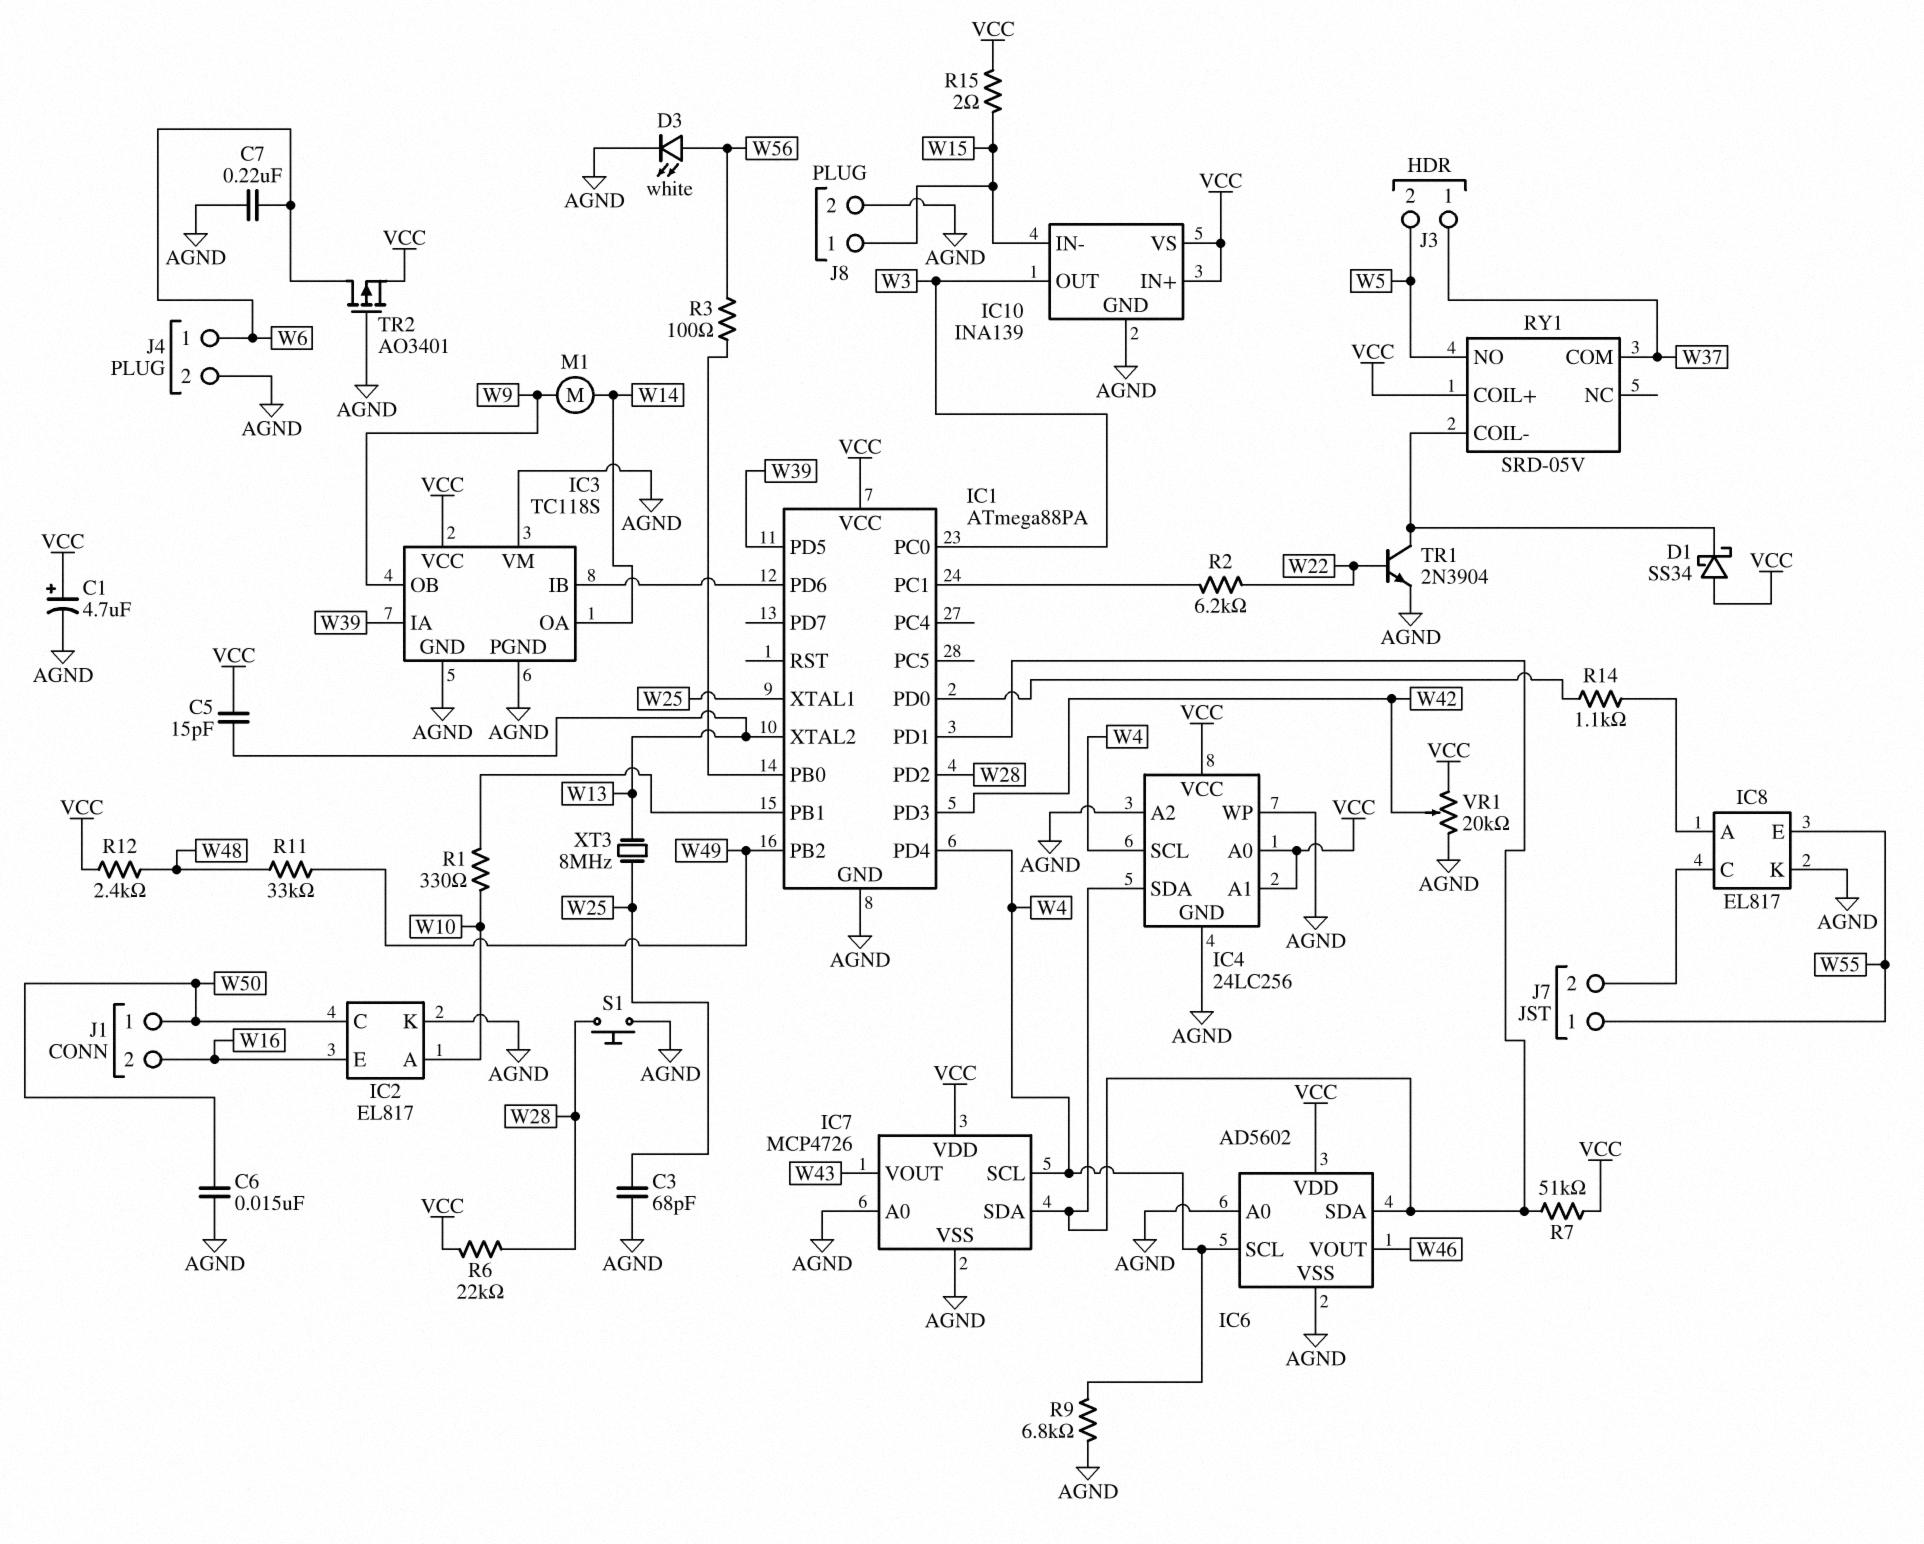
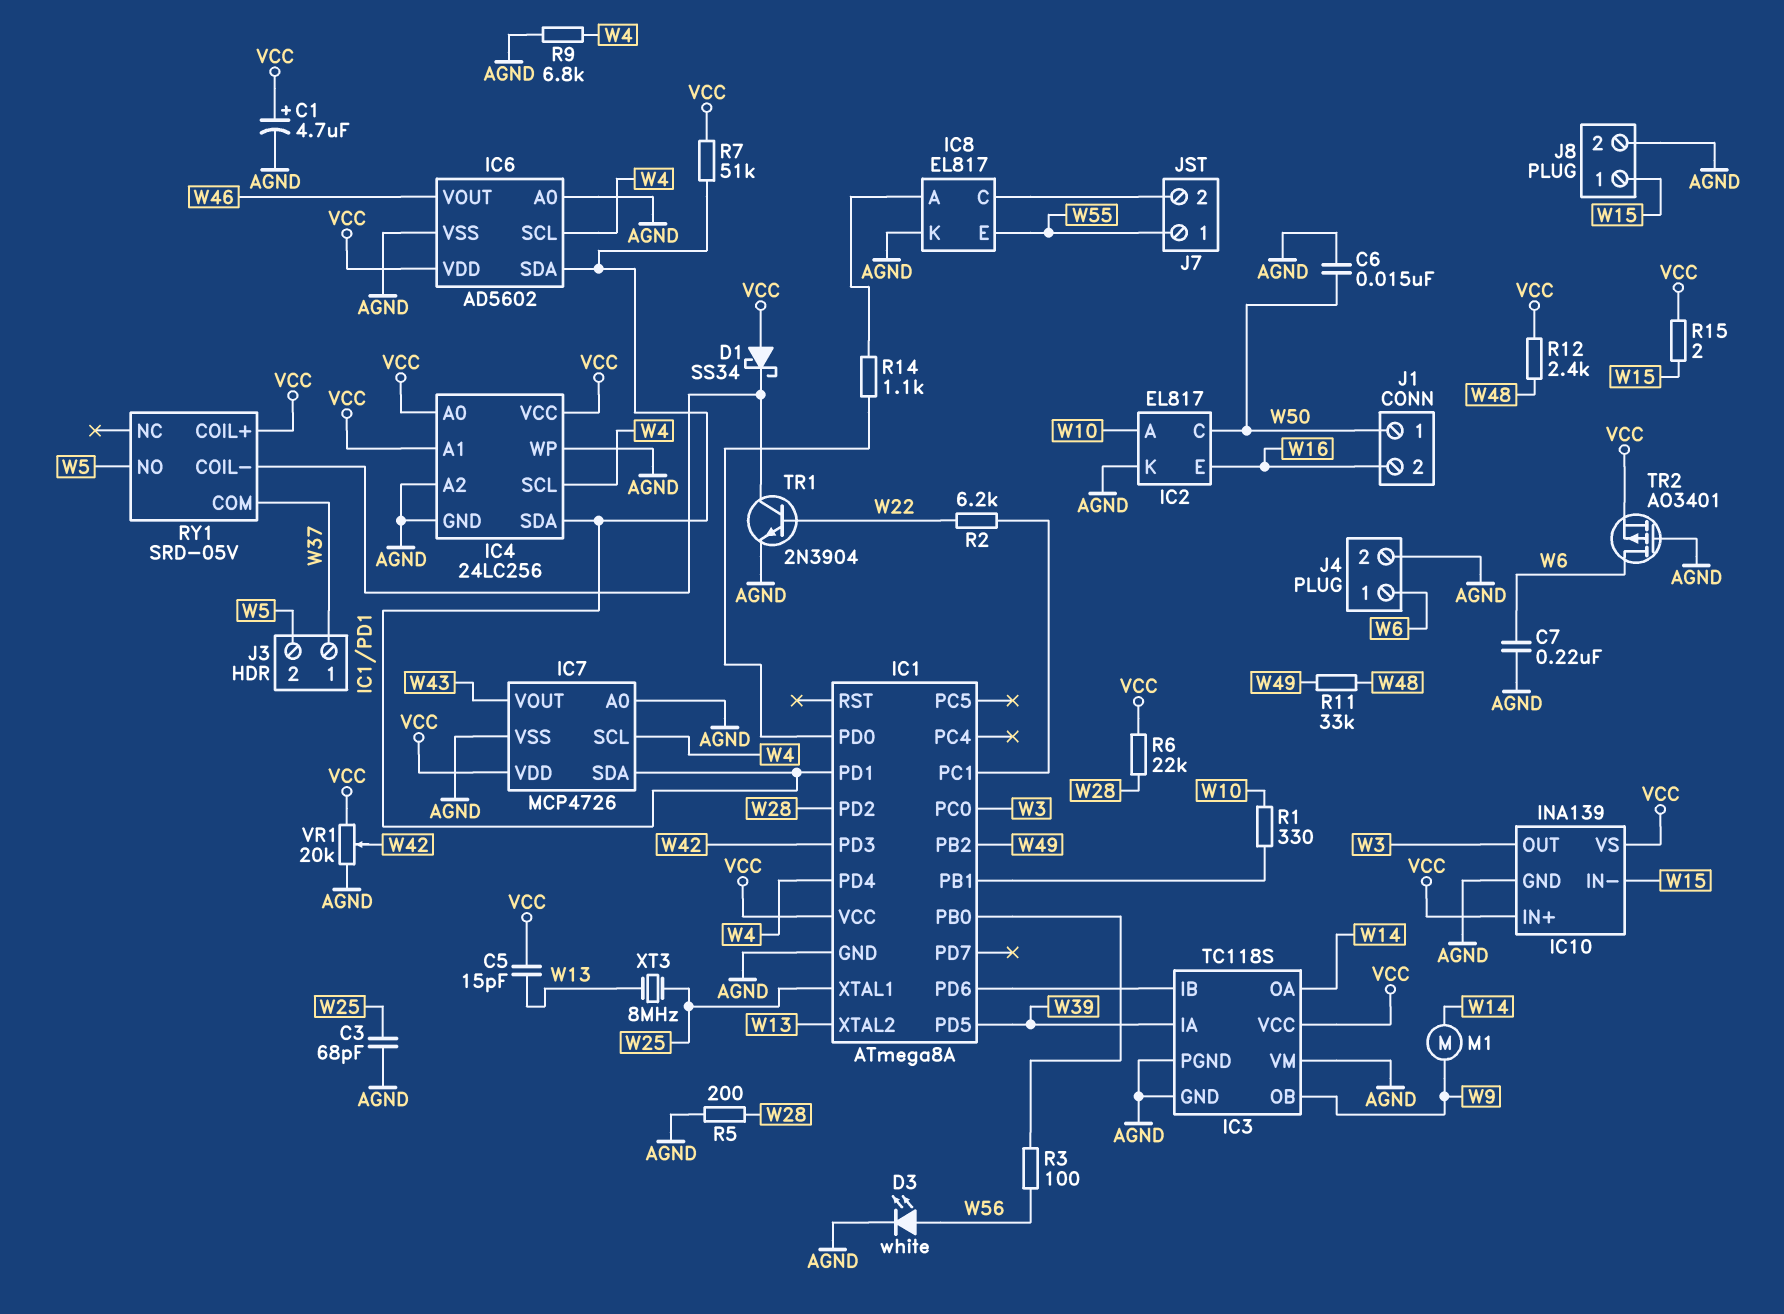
IC1: ATmega88PA -> ATmega8A
R5: none -> 200 (AGND, W28)
S1: button (AGND, W28) -> none

